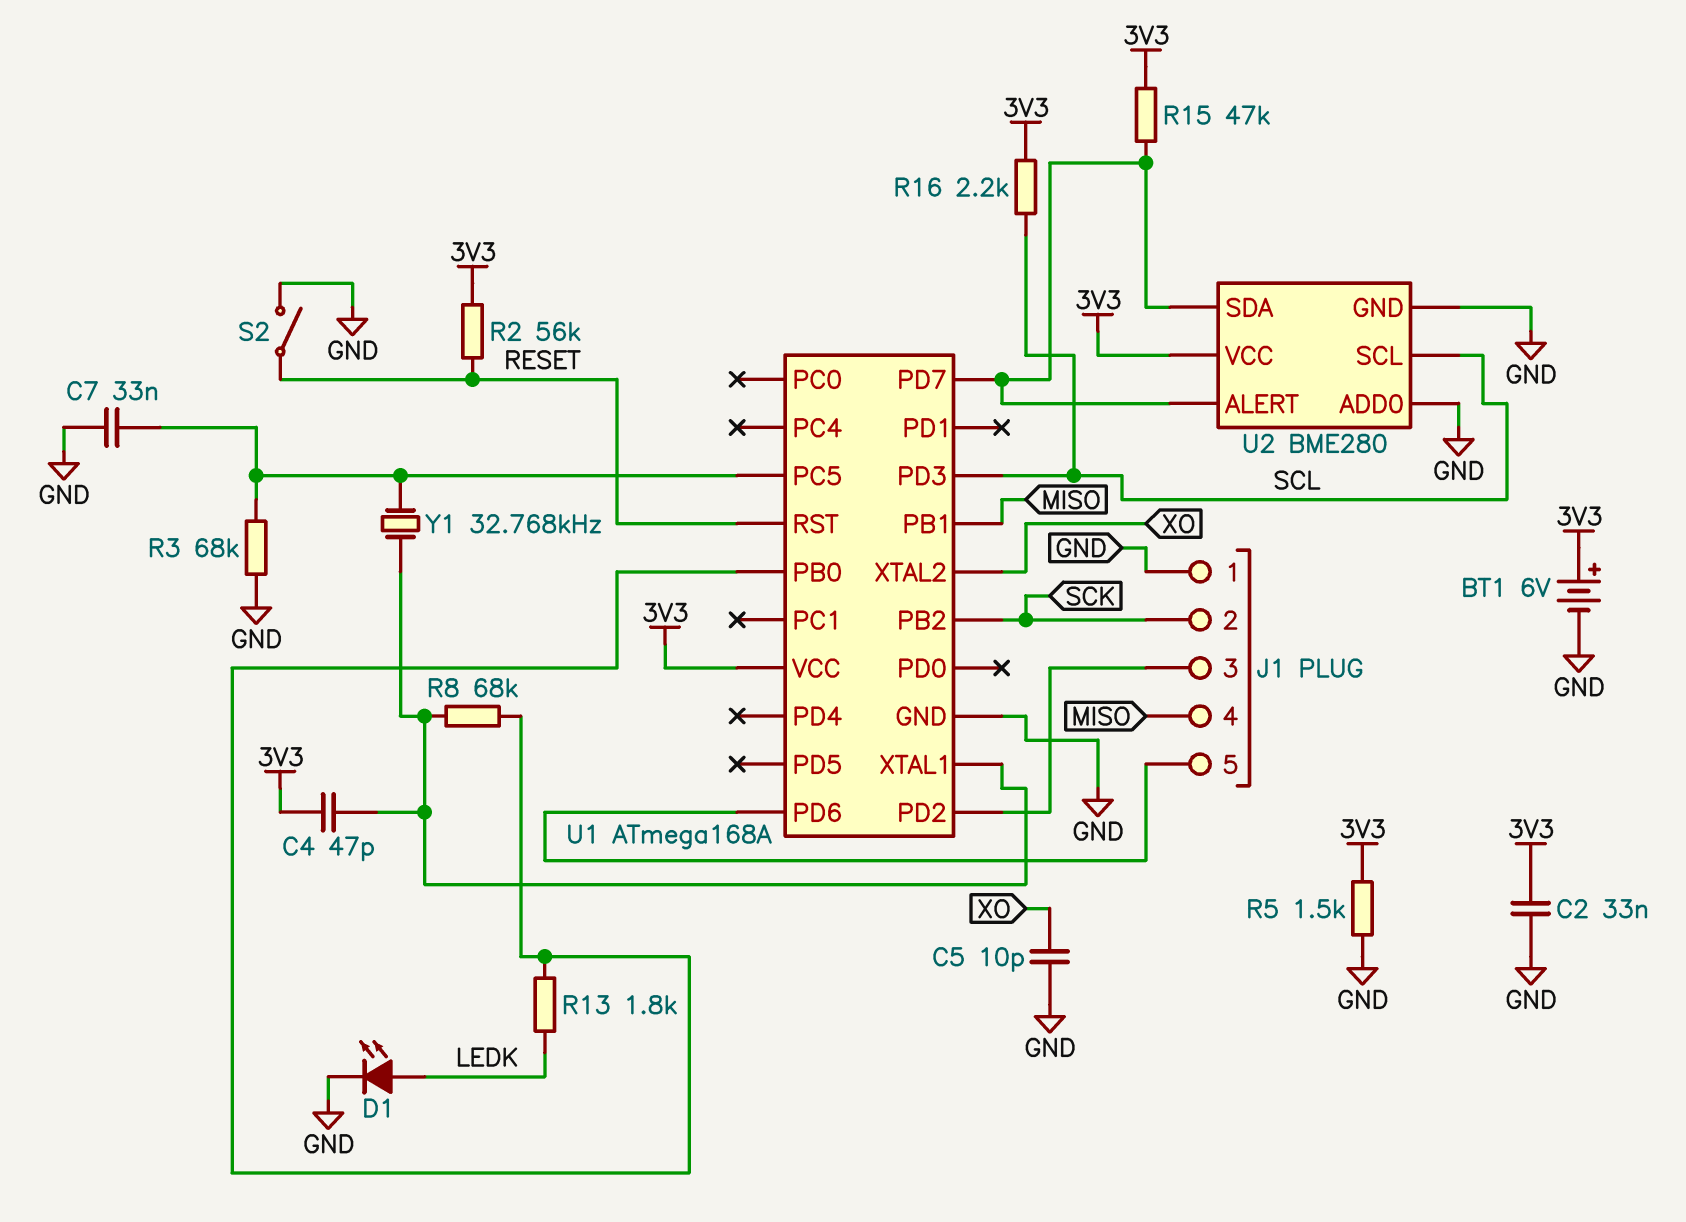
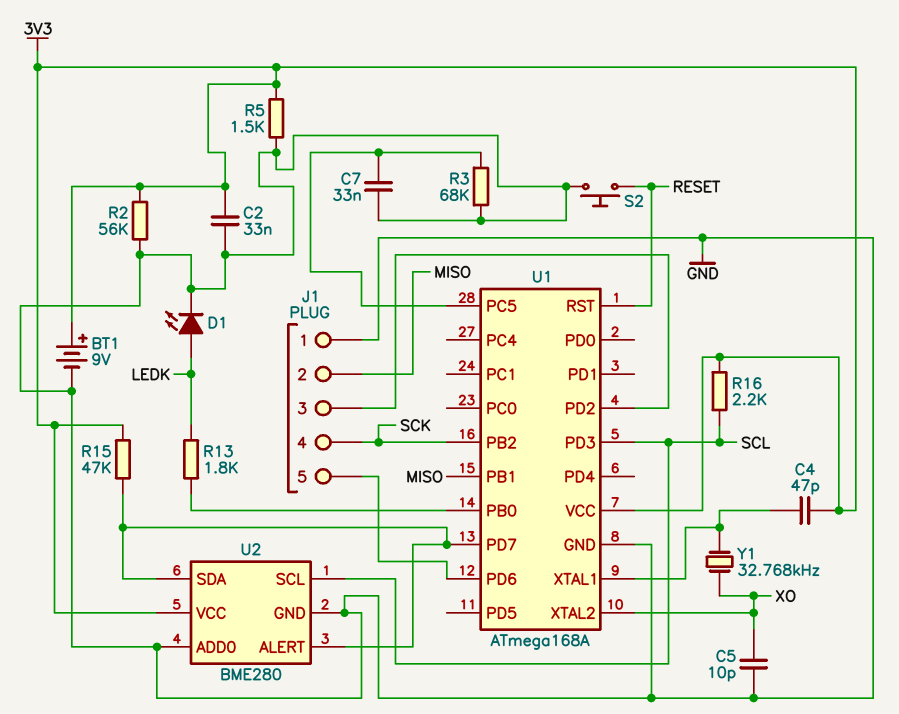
BT1: 6V (plus 3V3, minus GND) -> 9V (plus 3V3, minus GND)
J1 pin 2: SCK -> MISO
J1 pin 4: MISO -> SCK
R2: 56k (3V3, RESET) -> 56k (3V3, GND)
R8: 68k (U1/PB0, U1/XTAL1) -> none
S2: switch (GND, RESET) -> button (GND, RESET)
Y1: 32.768kHz (U1/PC5, U1/XTAL1) -> 32.768kHz (U1/XTAL1, XO)

